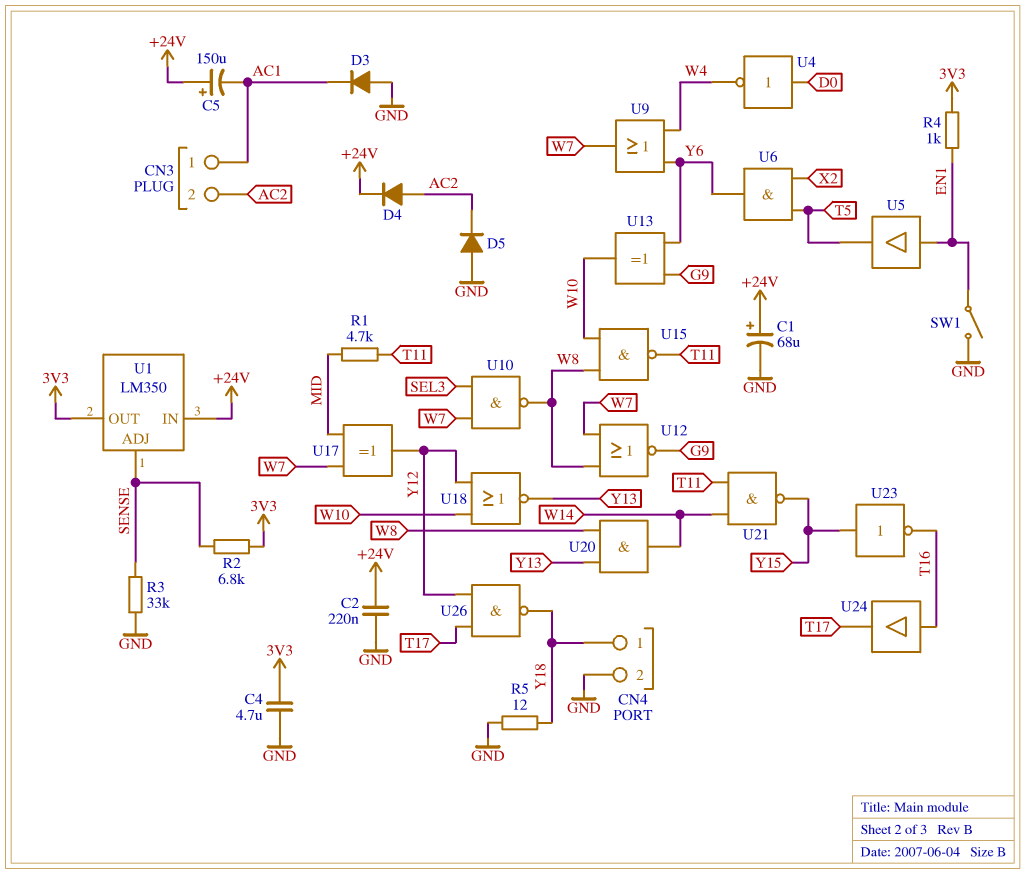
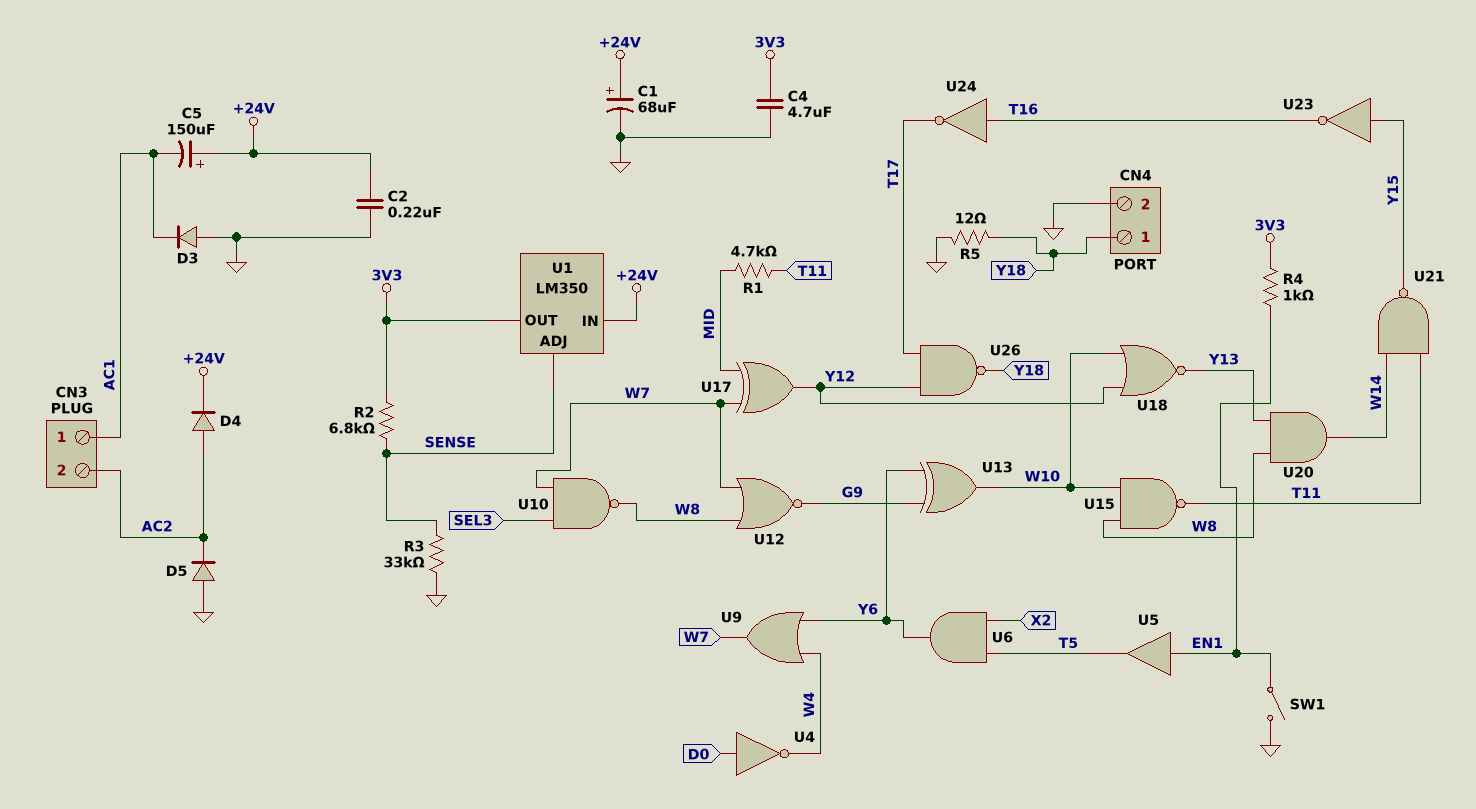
U24: buffer (in T16, out T17) -> NOT (in T16, out T17)

